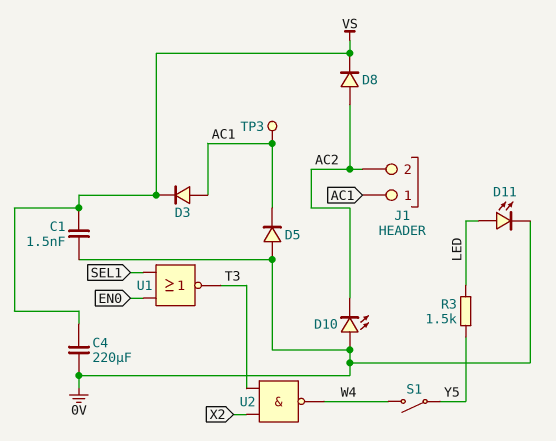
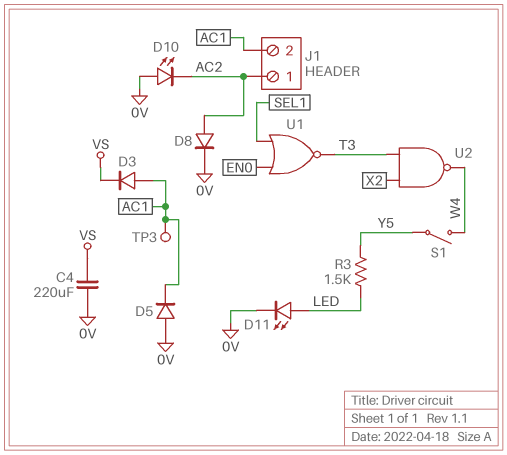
C1: 1.5nF (0V, VS) -> none
D8: diode (A AC2, K VS) -> diode (A AC2, K 0V)
J1 pin 1: AC1 -> AC2
J1 pin 2: AC2 -> AC1

